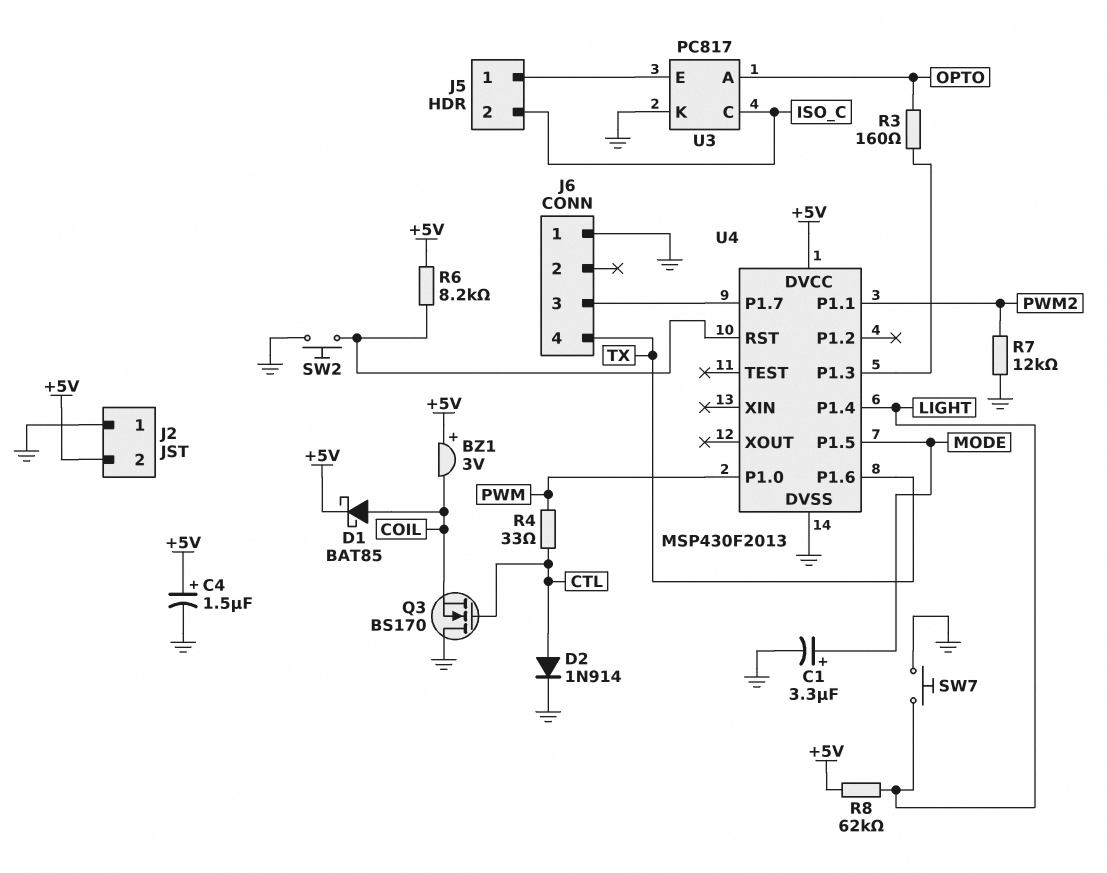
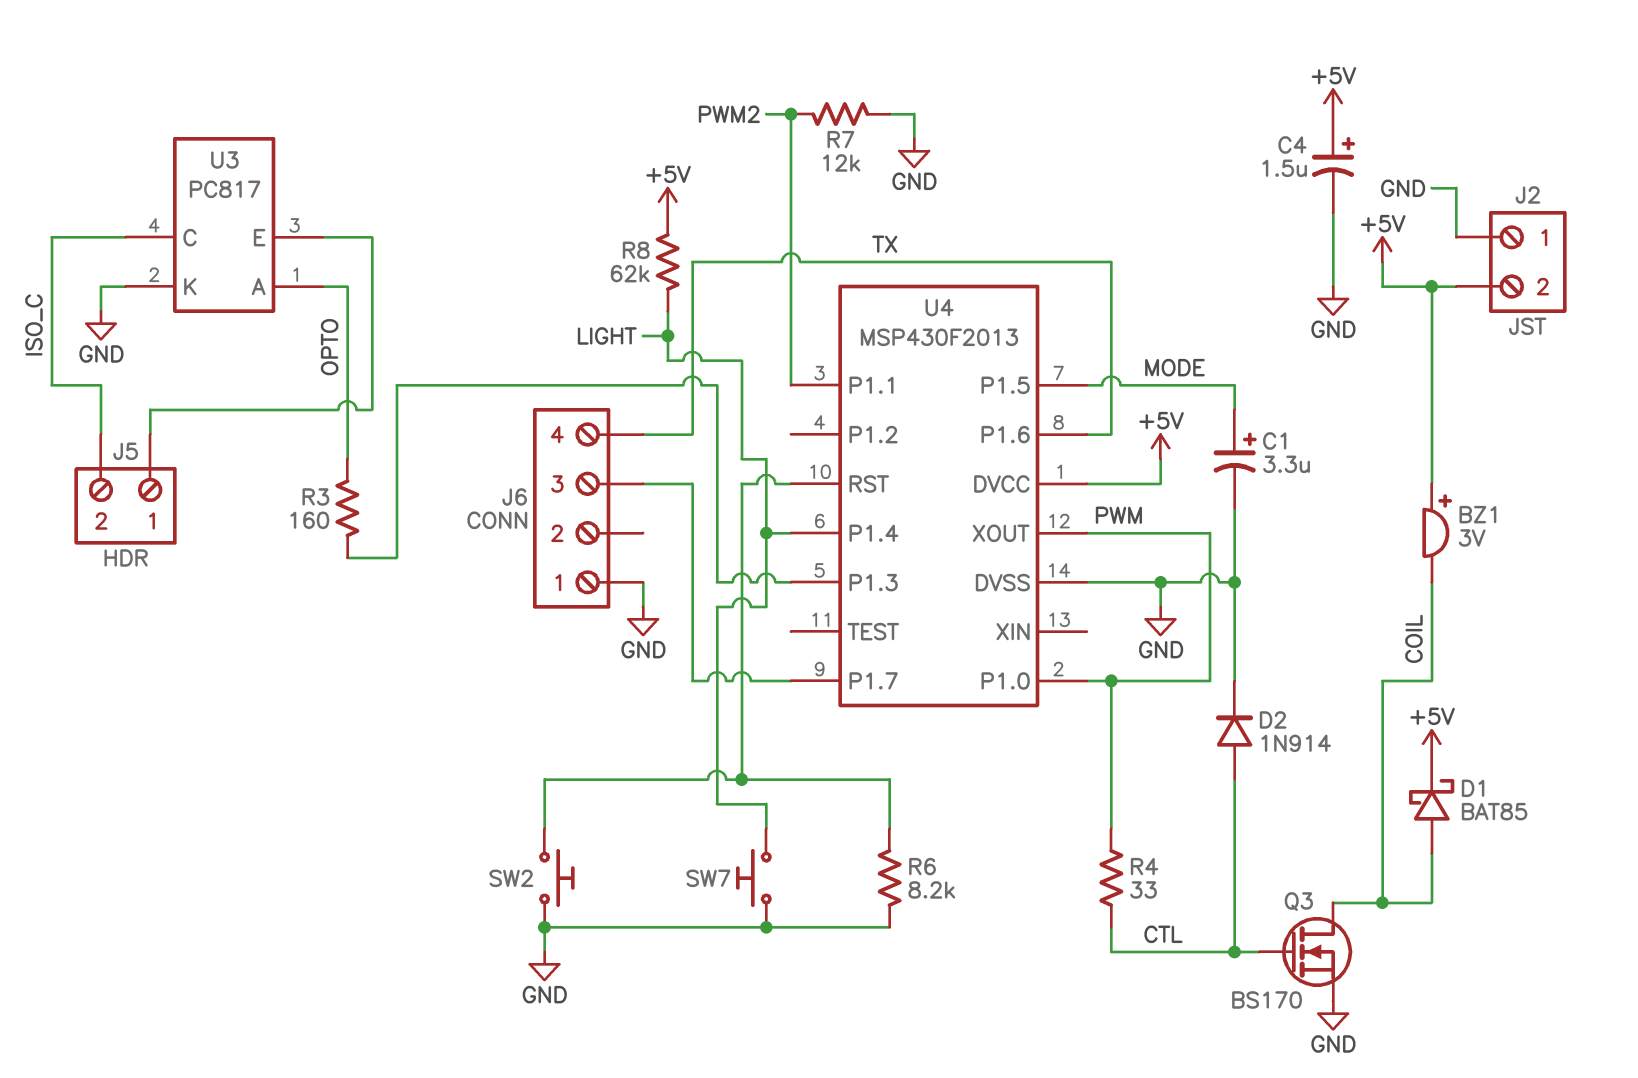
Q3: NMOS BS170 (G CTL, D GND, S COIL) -> NMOS BS170 (G CTL, D COIL, S GND)
R6: 8.2k (+5V, U4/RST) -> 8.2k (GND, U4/RST)
U4 pin XOUT: none -> PWM

